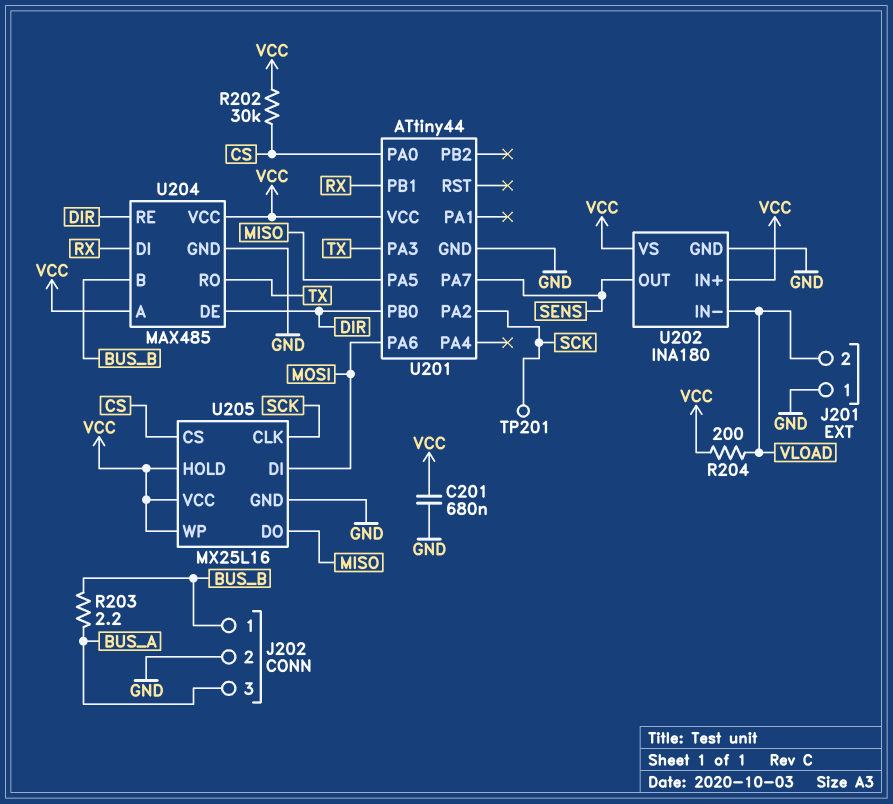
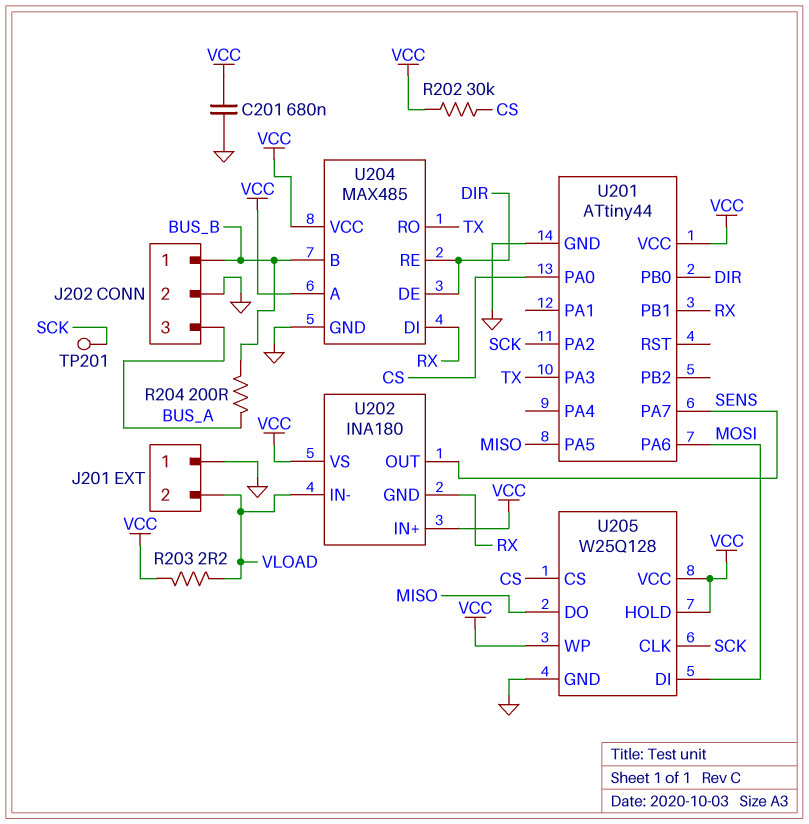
R203: 2.2 (BUS_A, BUS_B) -> 2.2 (VCC, VLOAD)
R204: 200 (VCC, VLOAD) -> 200 (BUS_A, BUS_B)
U202 pin GND: GND -> RX
U205: MX25L16 -> W25Q128

